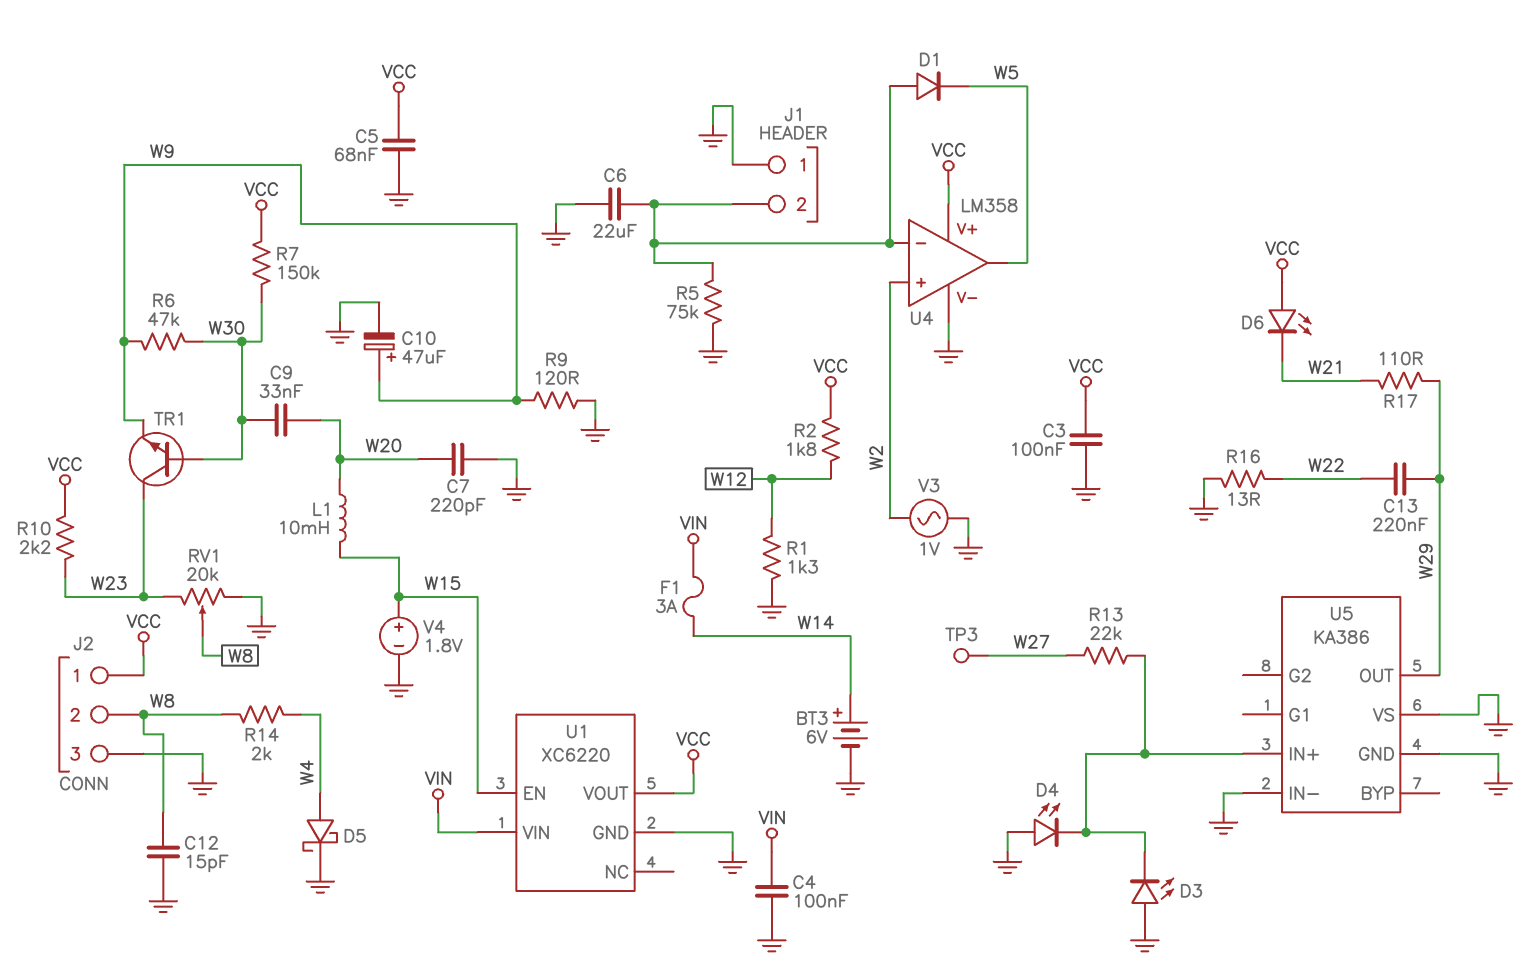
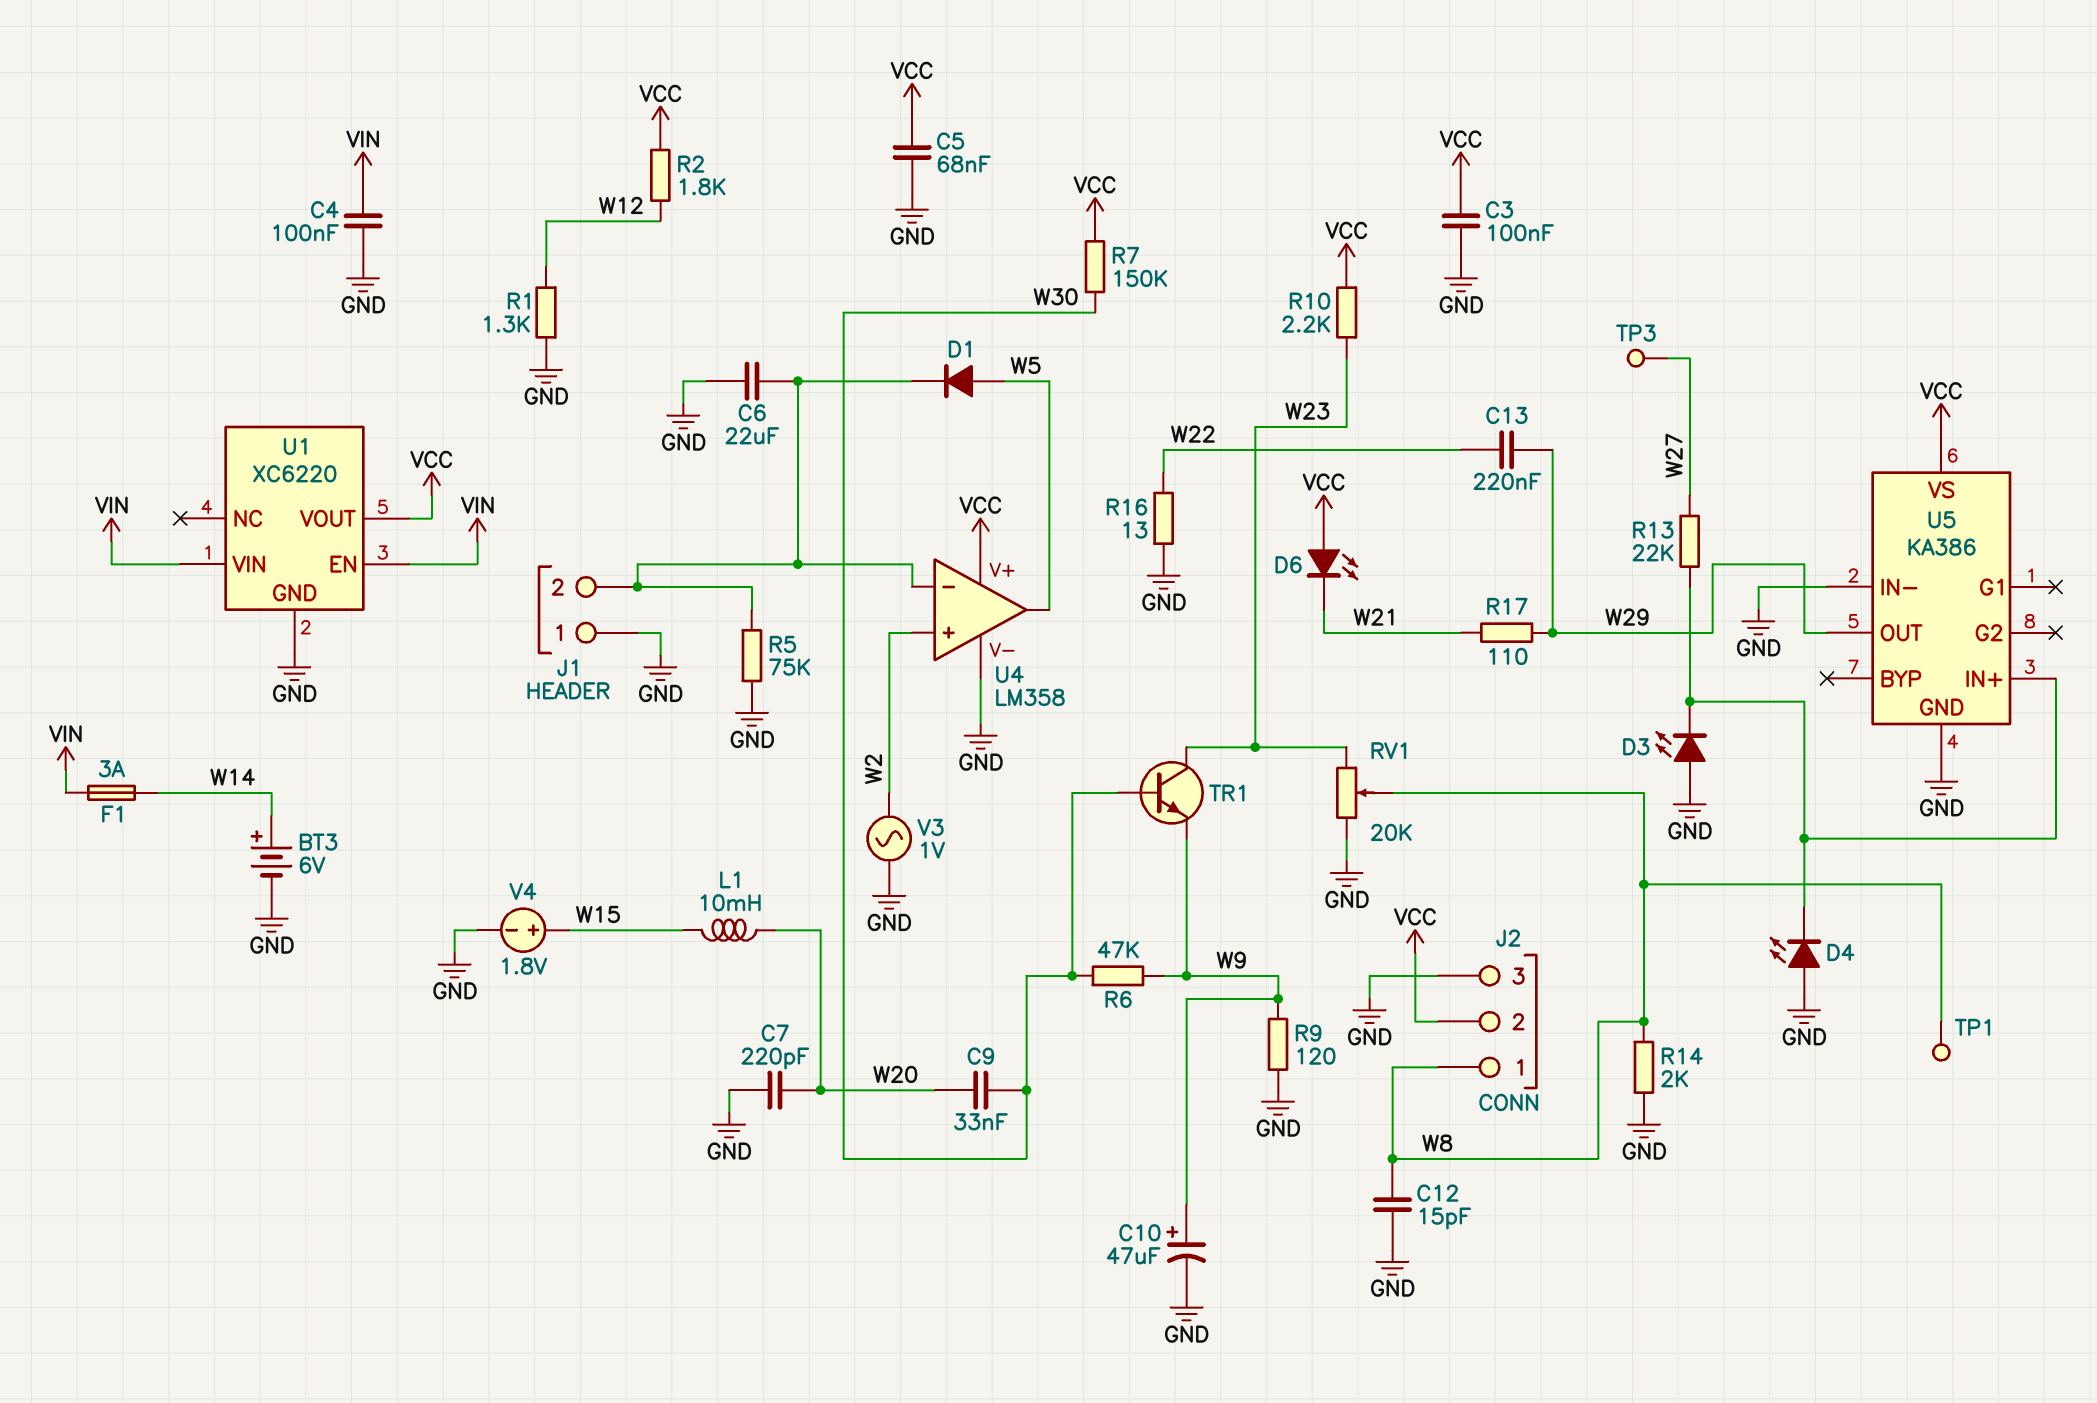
D1: diode (A J1/2, K W5) -> diode (A W5, K J1/2)
D5: schottky (A W4, K GND) -> none
J2 pin 1: VCC -> W8
J2 pin 2: W8 -> VCC
R14: 2k (W4, W8) -> 2k (GND, W8)
TP1: none -> test point (W8)
U1 pin EN: W15 -> VIN
U5 pin VS: GND -> VCC

